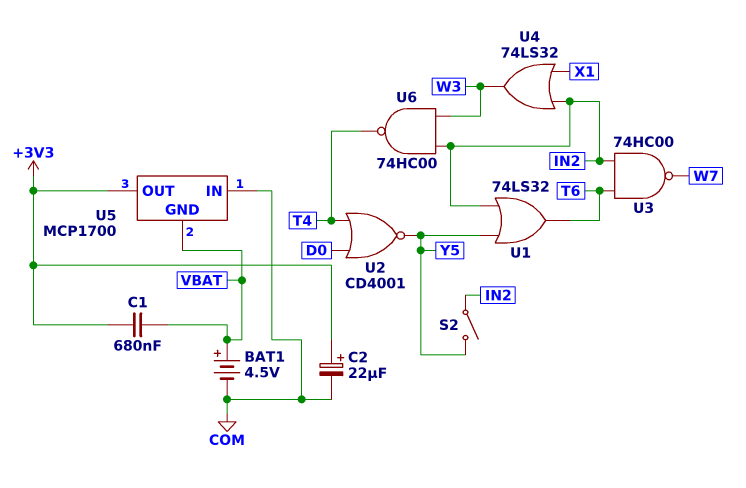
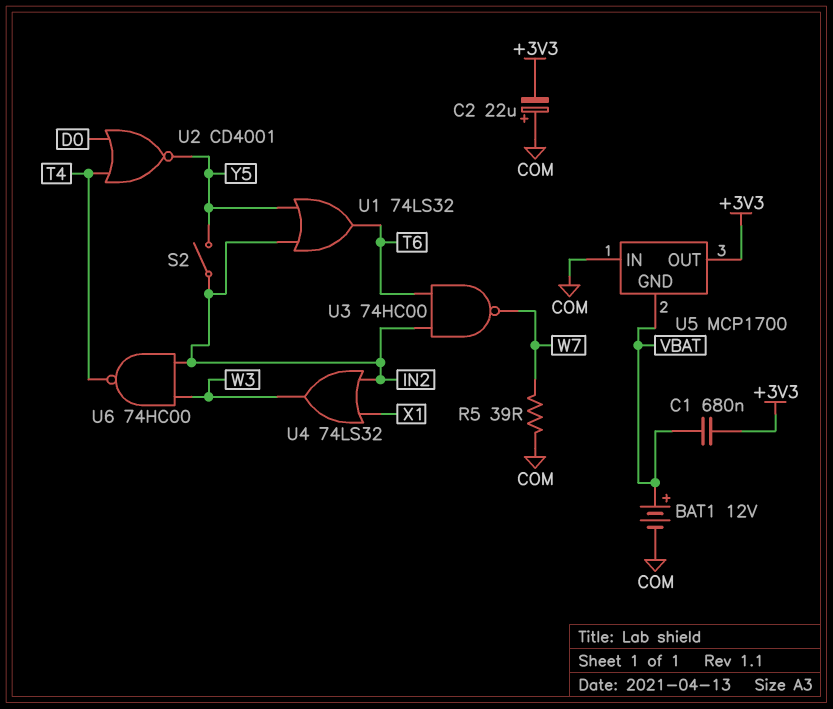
BAT1: 4.5V (plus VBAT, minus COM) -> 12V (plus VBAT, minus COM)
C2: 22uF (plus +3V3, minus COM) -> 22uF (plus COM, minus +3V3)
R5: none -> 39 (COM, W7)

